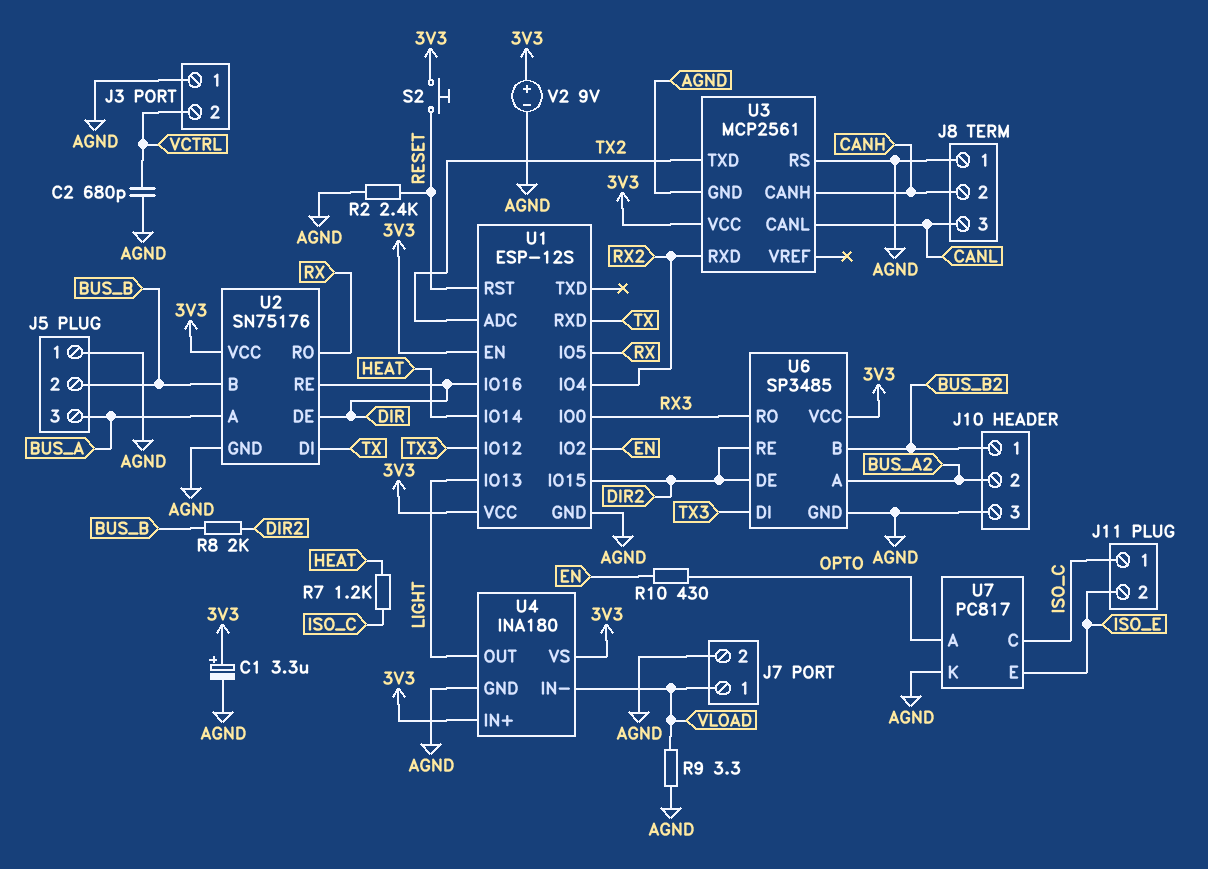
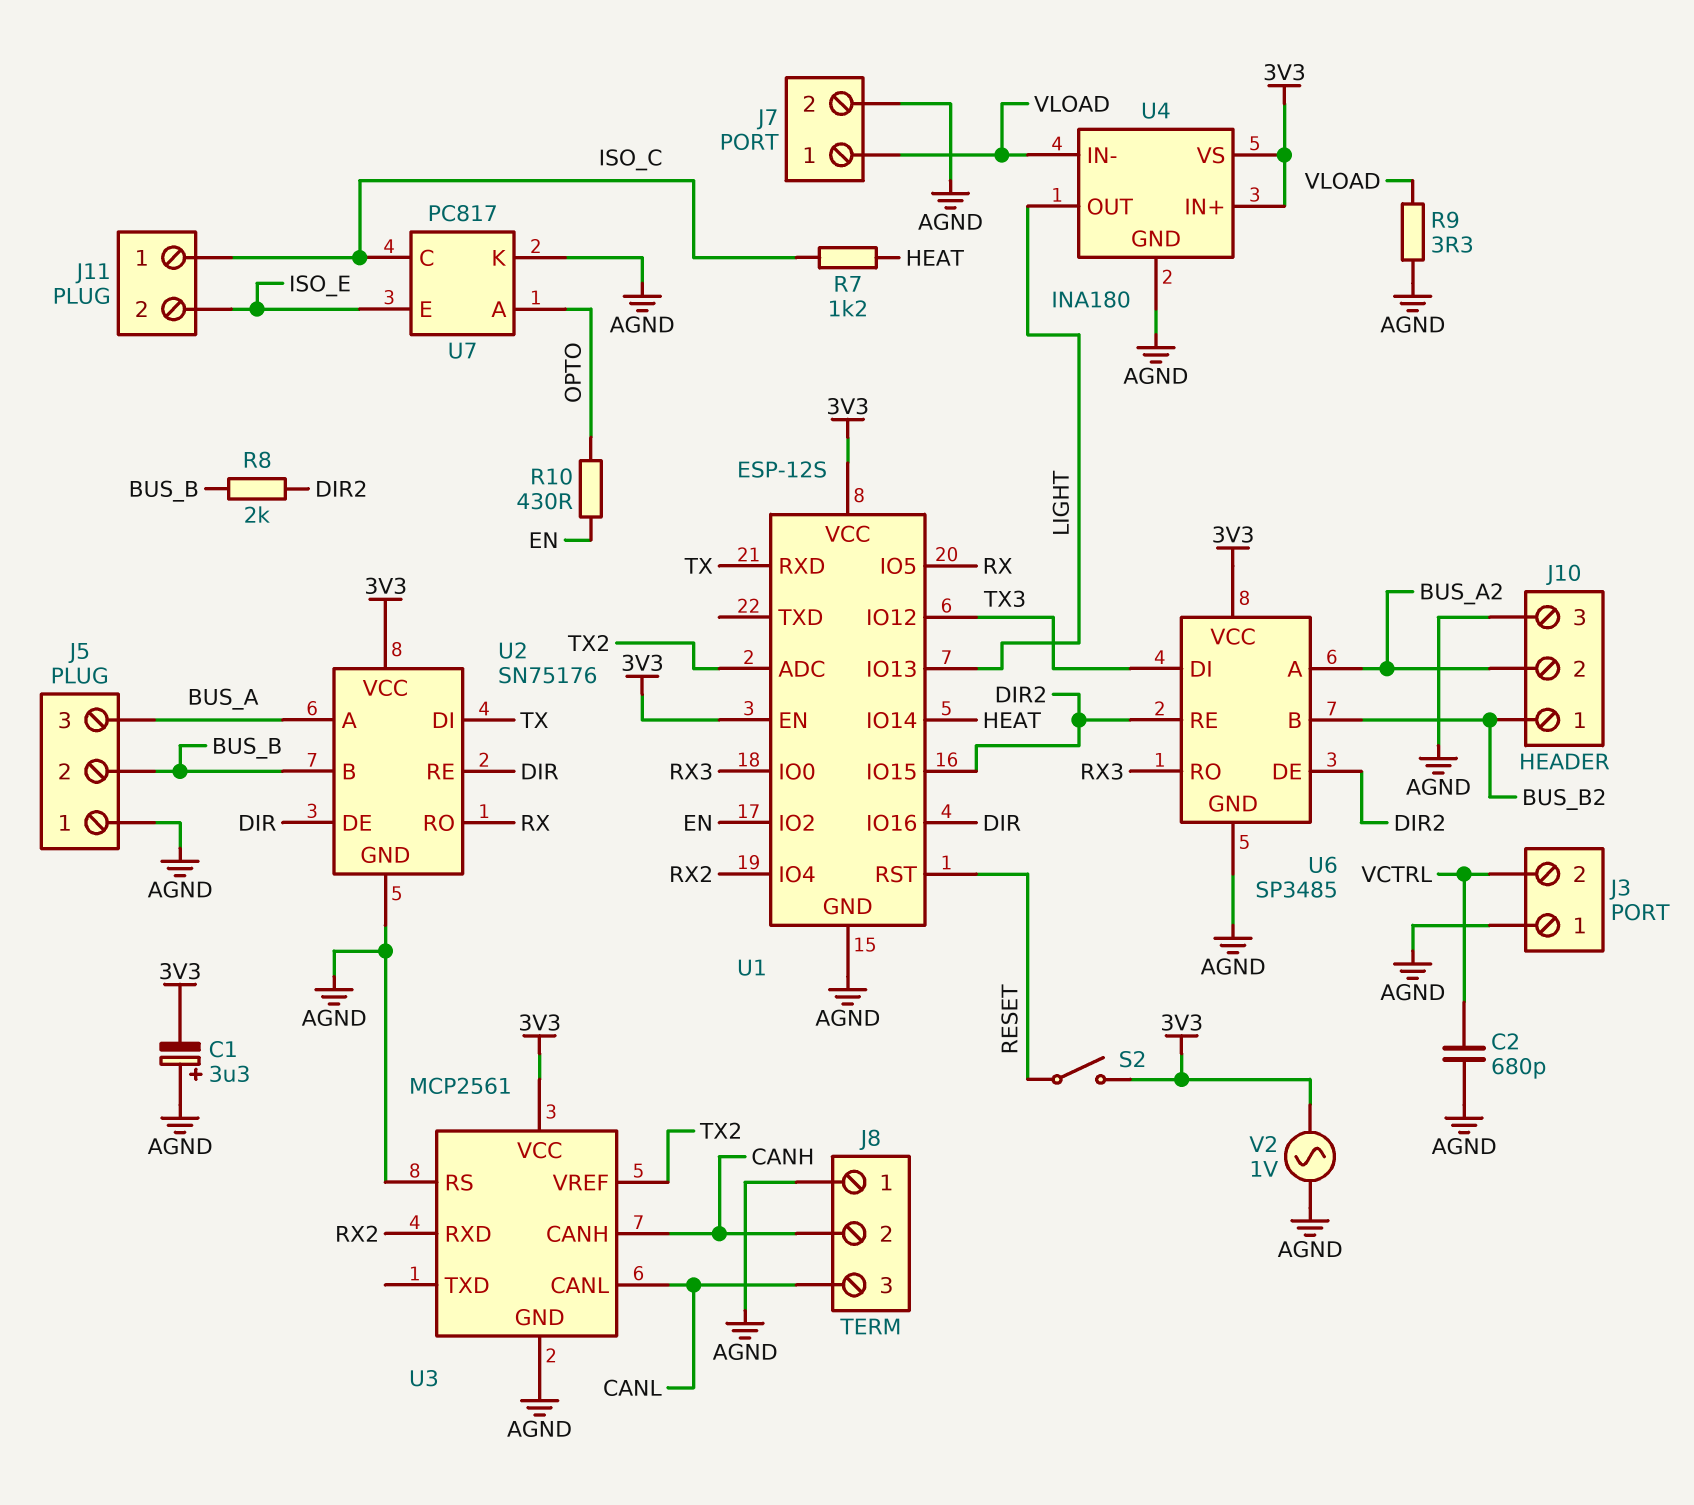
C1: 3.3uF (plus 3V3, minus AGND) -> 3.3uF (plus AGND, minus 3V3)
R2: 2.4k (AGND, RESET) -> none
S2: button (3V3, RESET) -> switch (3V3, RESET)
U3 pin TXD: TX2 -> none
U3 pin VREF: none -> TX2
V2: 9V (plus 3V3, minus AGND) -> AC 1V (3V3, AGND)

